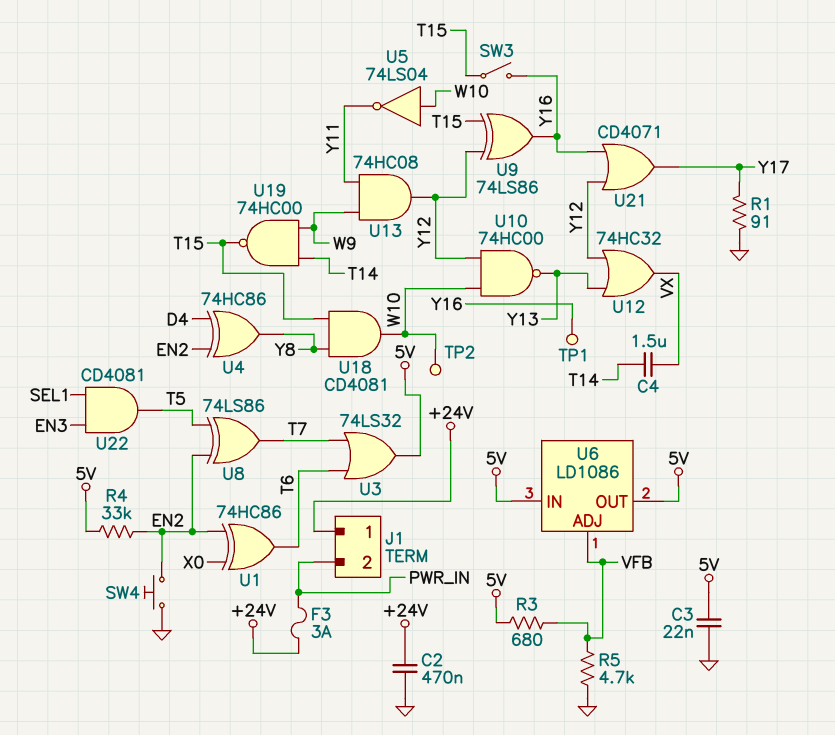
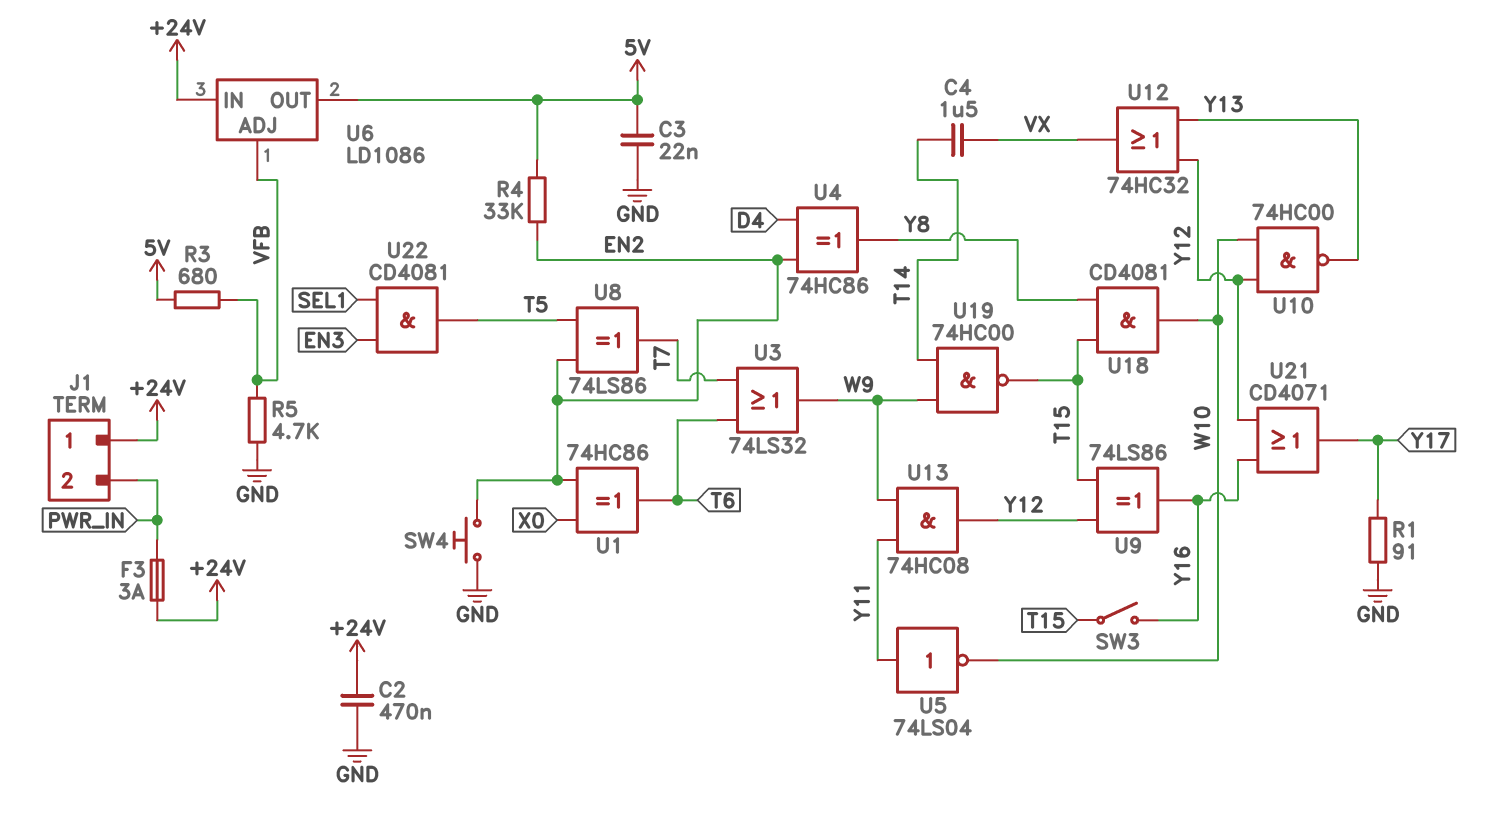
TP1: test point (Y16) -> none
TP2: test point (W10) -> none
U3: OR 74LS32 (in T6, in T7, out 5V) -> OR 74LS32 (in T6, in T7, out W9)
U5: NOT 74LS04 (in W10, out Y11) -> NOT 74LS04 (in Y11, out W10)
U6 pin IN: 5V -> +24V

